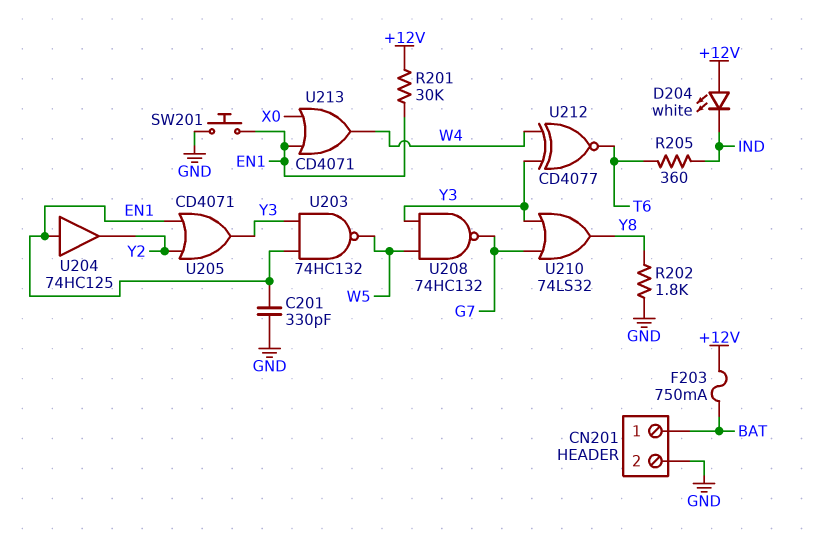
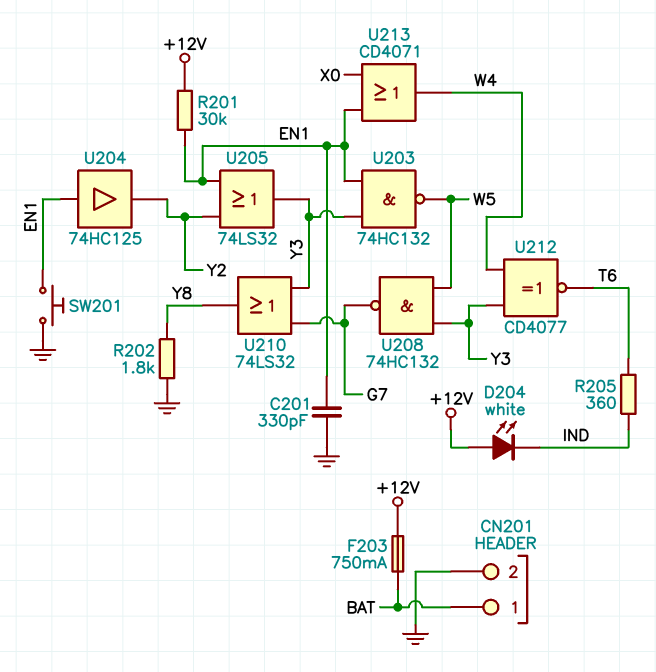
U205: OR CD4071 (in EN1, in Y2, out Y3) -> OR 74LS32 (in EN1, in Y2, out Y3)

